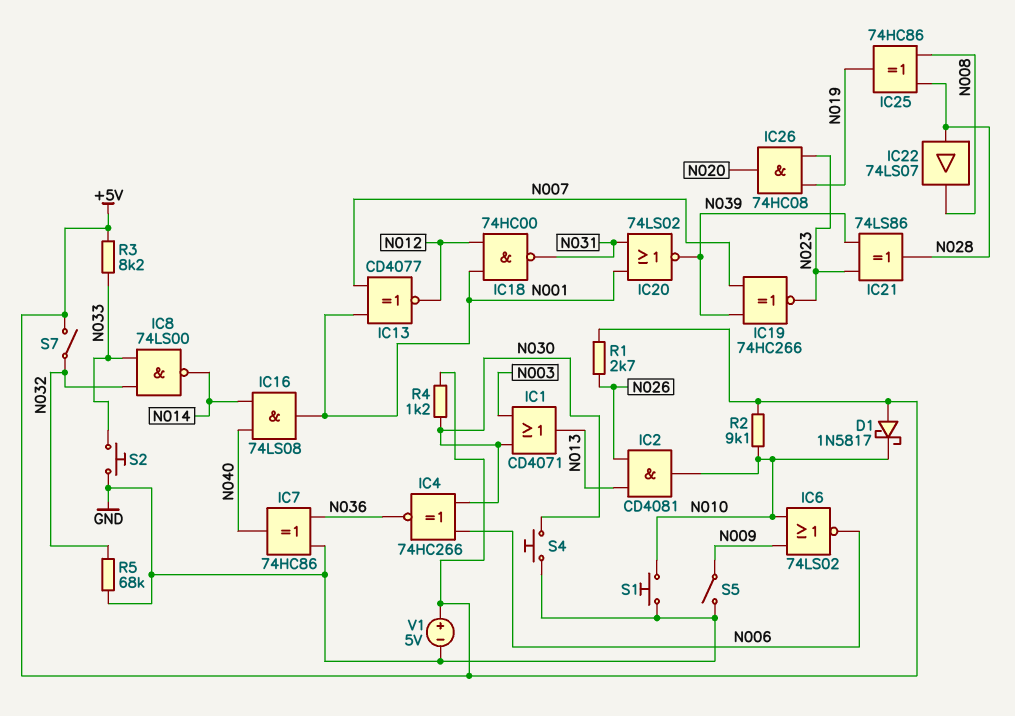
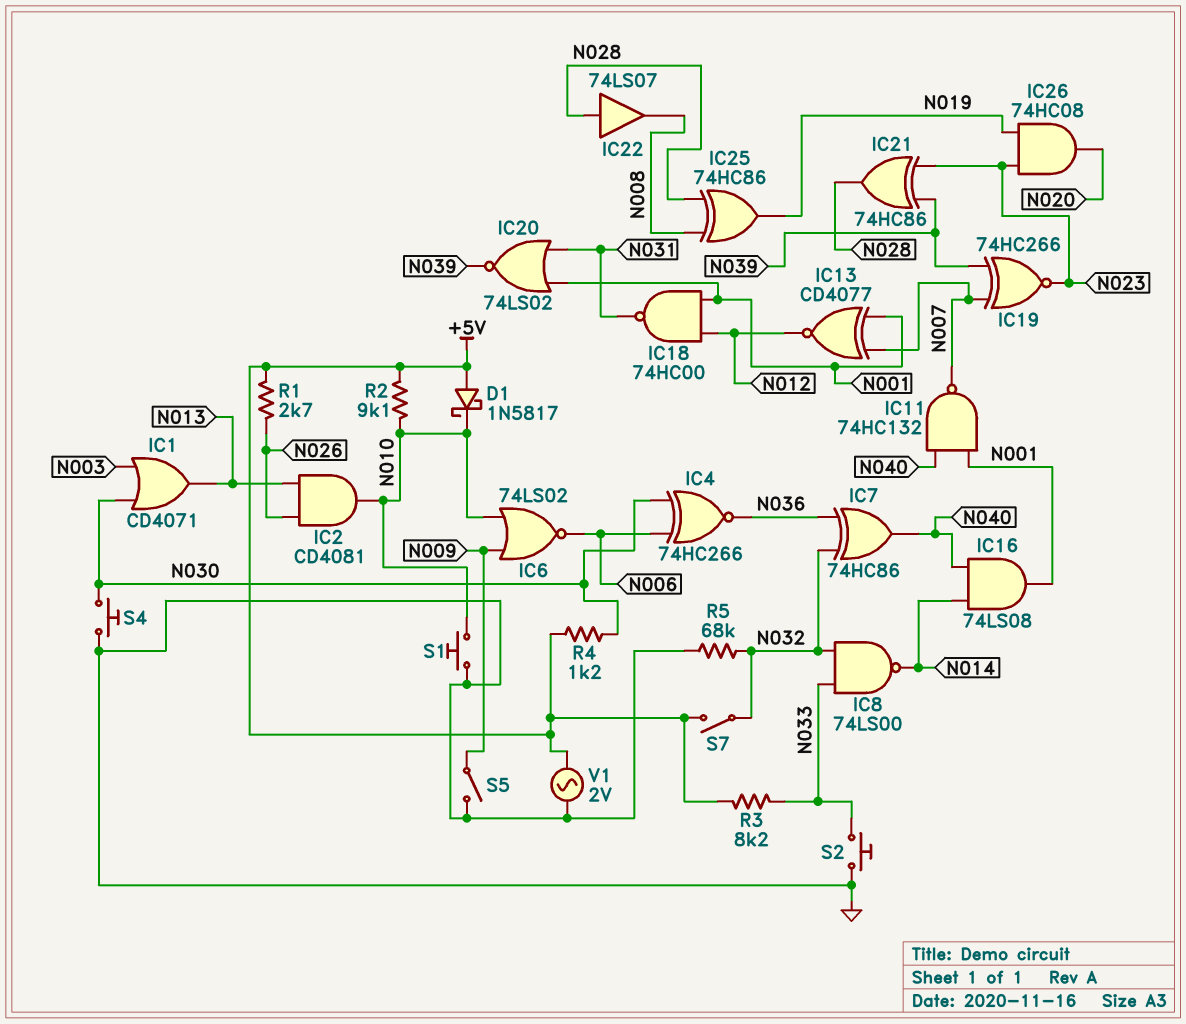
IC7: XOR 74HC86 (in GND, in N036, out N040) -> XOR 74HC86 (in N032, in N036, out N040)
IC11: none -> NAND 74HC132 (in N001, in N040, out N007)
IC21: XOR 74LS86 (in N023, in N039, out N028) -> XOR 74HC86 (in N023, in N039, out N028)
V1: 5V (plus +5V, minus GND) -> AC 2V (+5V, GND)

